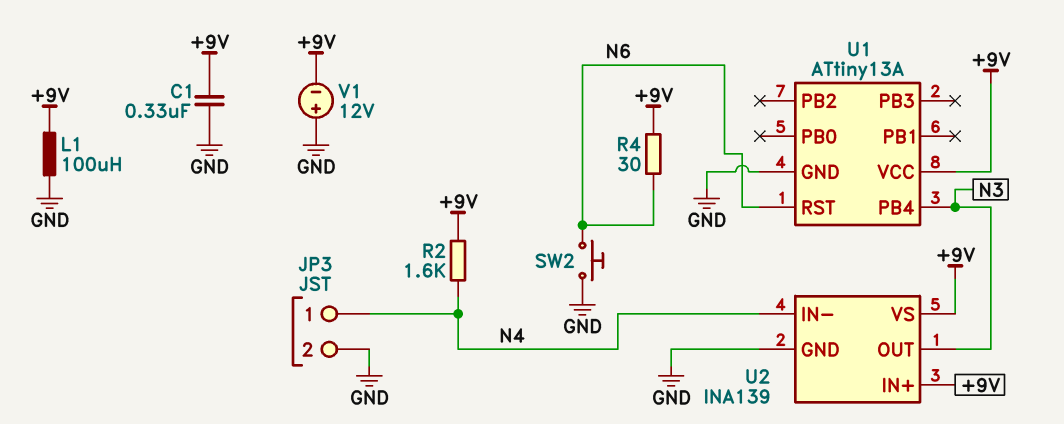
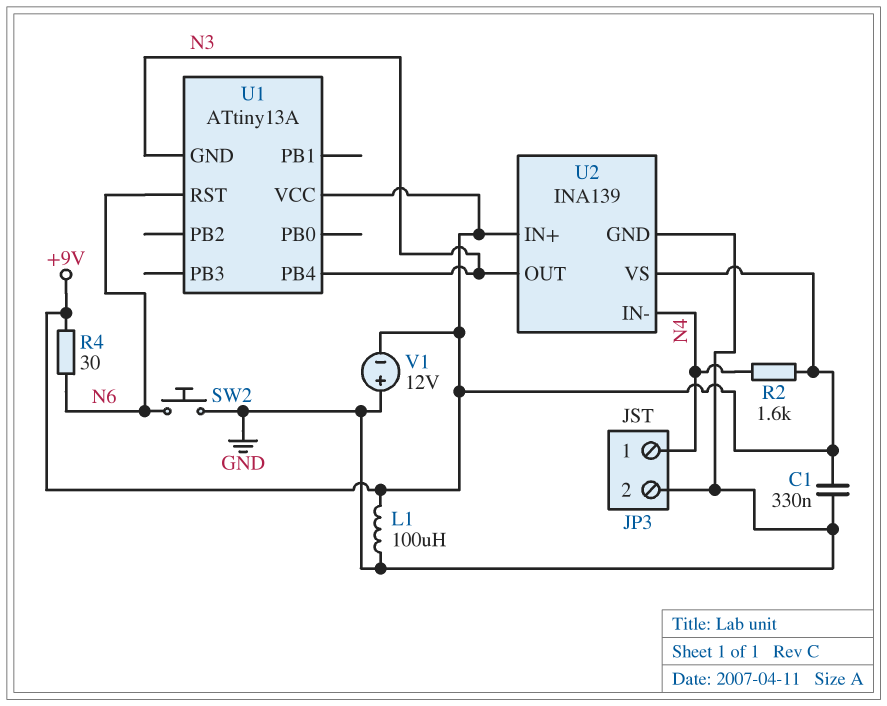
U1 pin GND: GND -> N3

